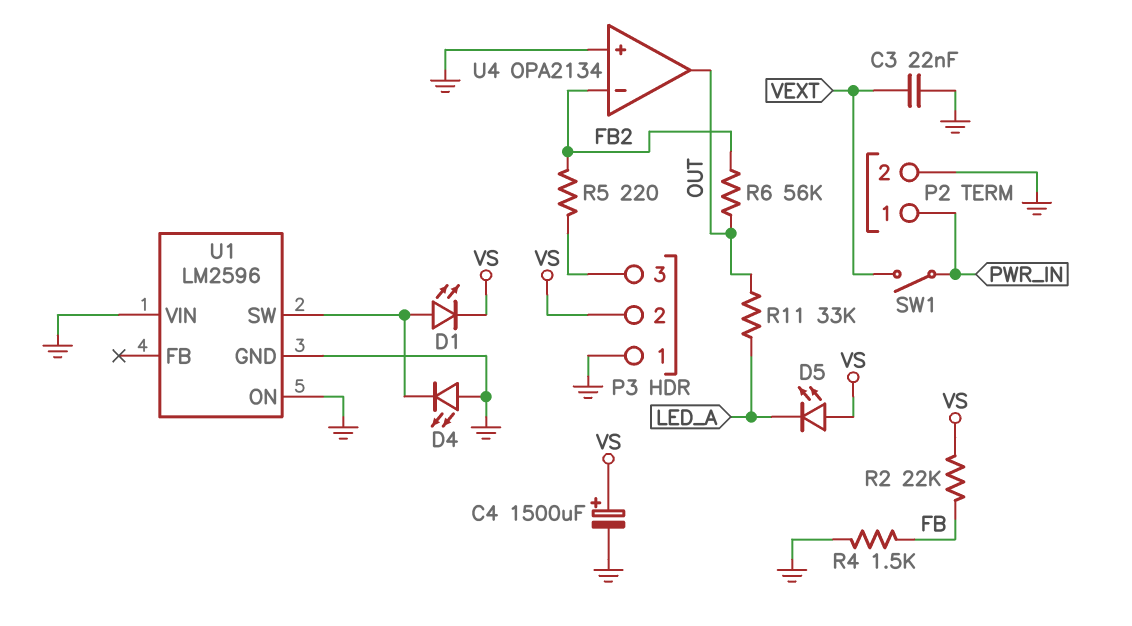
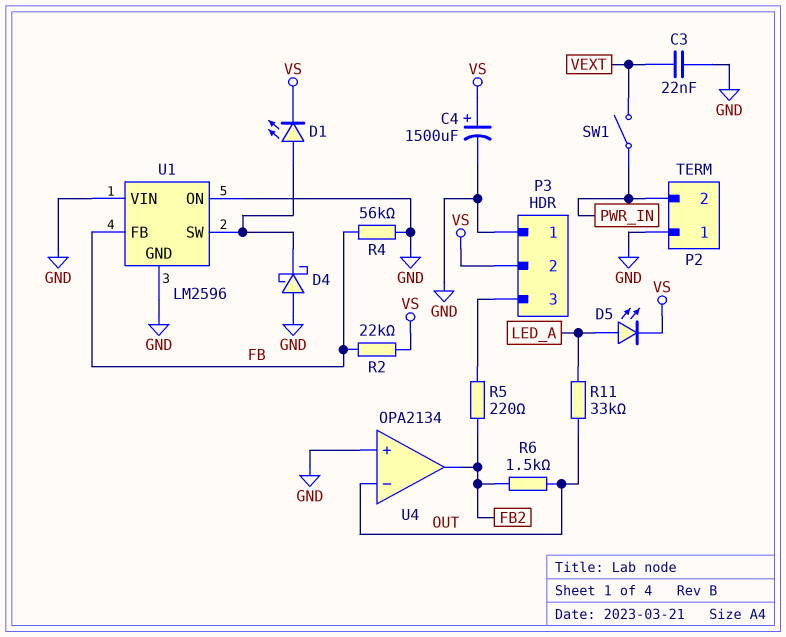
D4: LED (A GND, K U1/SW) -> schottky (A GND, K U1/SW)
D5: LED (A VS, K LED_A) -> LED (A LED_A, K VS)
P2 pin 1: PWR_IN -> GND
P2 pin 2: GND -> PWR_IN
R4: 1.5k (FB, GND) -> 56k (FB, GND)
R6: 56k (FB2, OUT) -> 1.5k (FB2, OUT)
U1 pin FB: none -> FB
U4 pin in-: FB2 -> OUT
U4 pin out: OUT -> FB2

